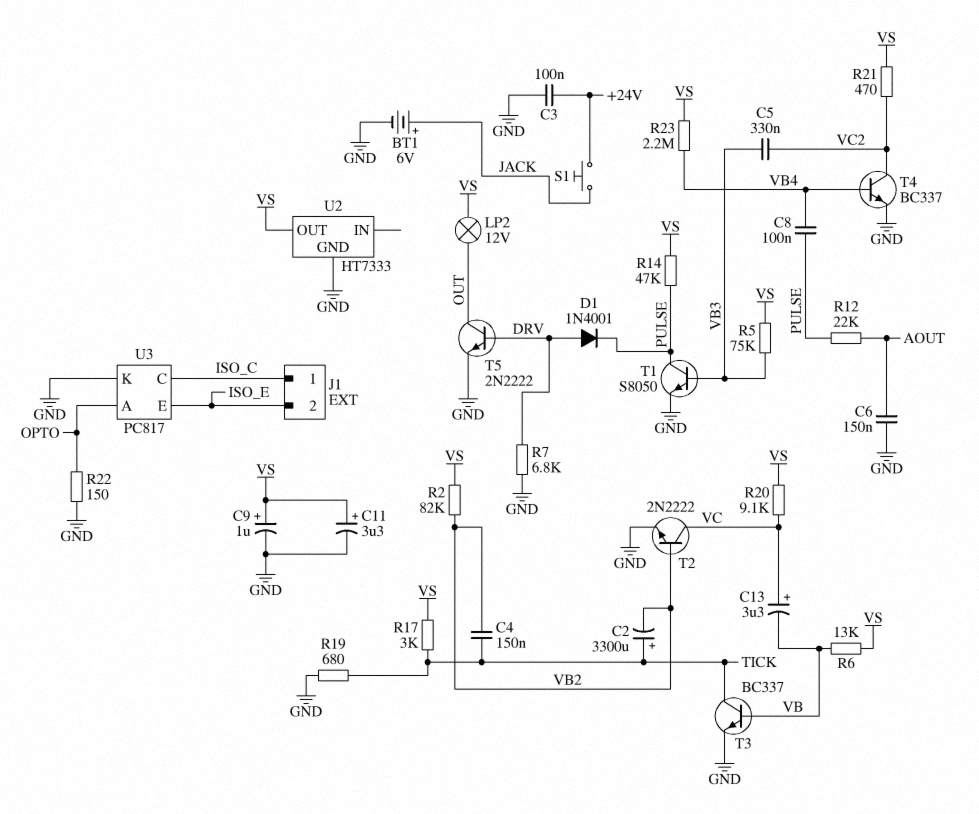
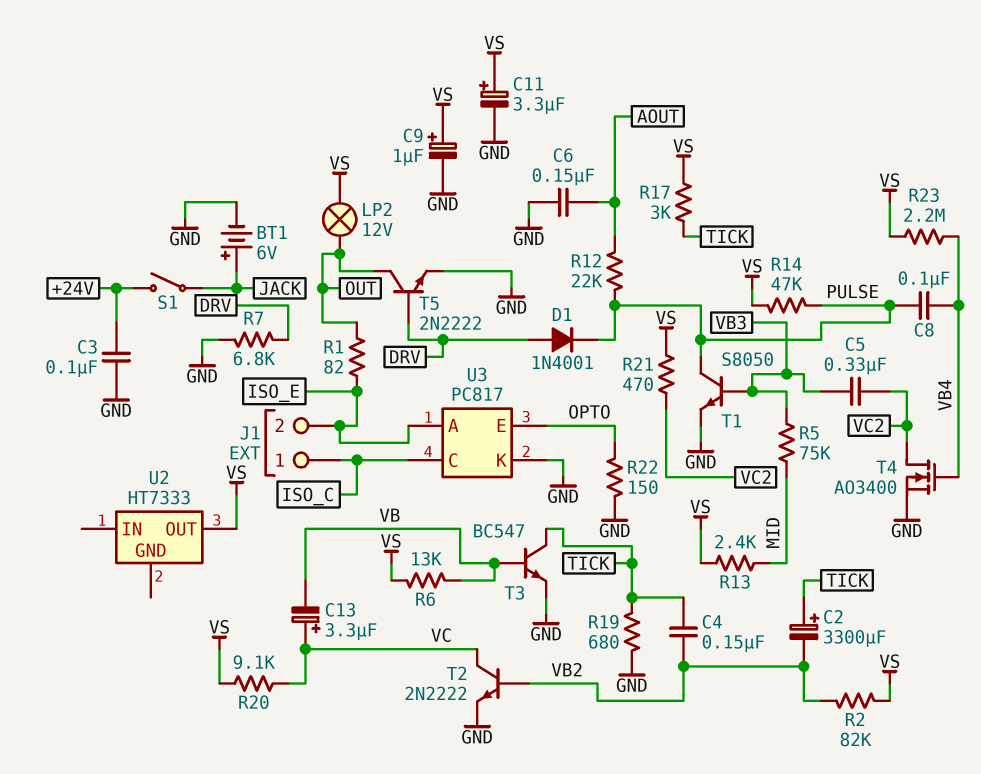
R1: none -> 82 (ISO_E, OUT)
R5: 75k (VB3, VS) -> 75k (MID, VB3)
R13: none -> 2.4k (MID, VS)
S1: button (+24V, JACK) -> switch (+24V, JACK)
T3: NPN BC337 (B VB, C TICK, E GND) -> NPN BC547 (B VB, C TICK, E GND)
T4: NPN BC337 (B VB4, C VC2, E GND) -> NMOS AO3400 (G VB4, D VC2, S GND)
U2 pin GND: GND -> none
U3 pin A: OPTO -> ISO_E
U3 pin E: ISO_E -> OPTO

